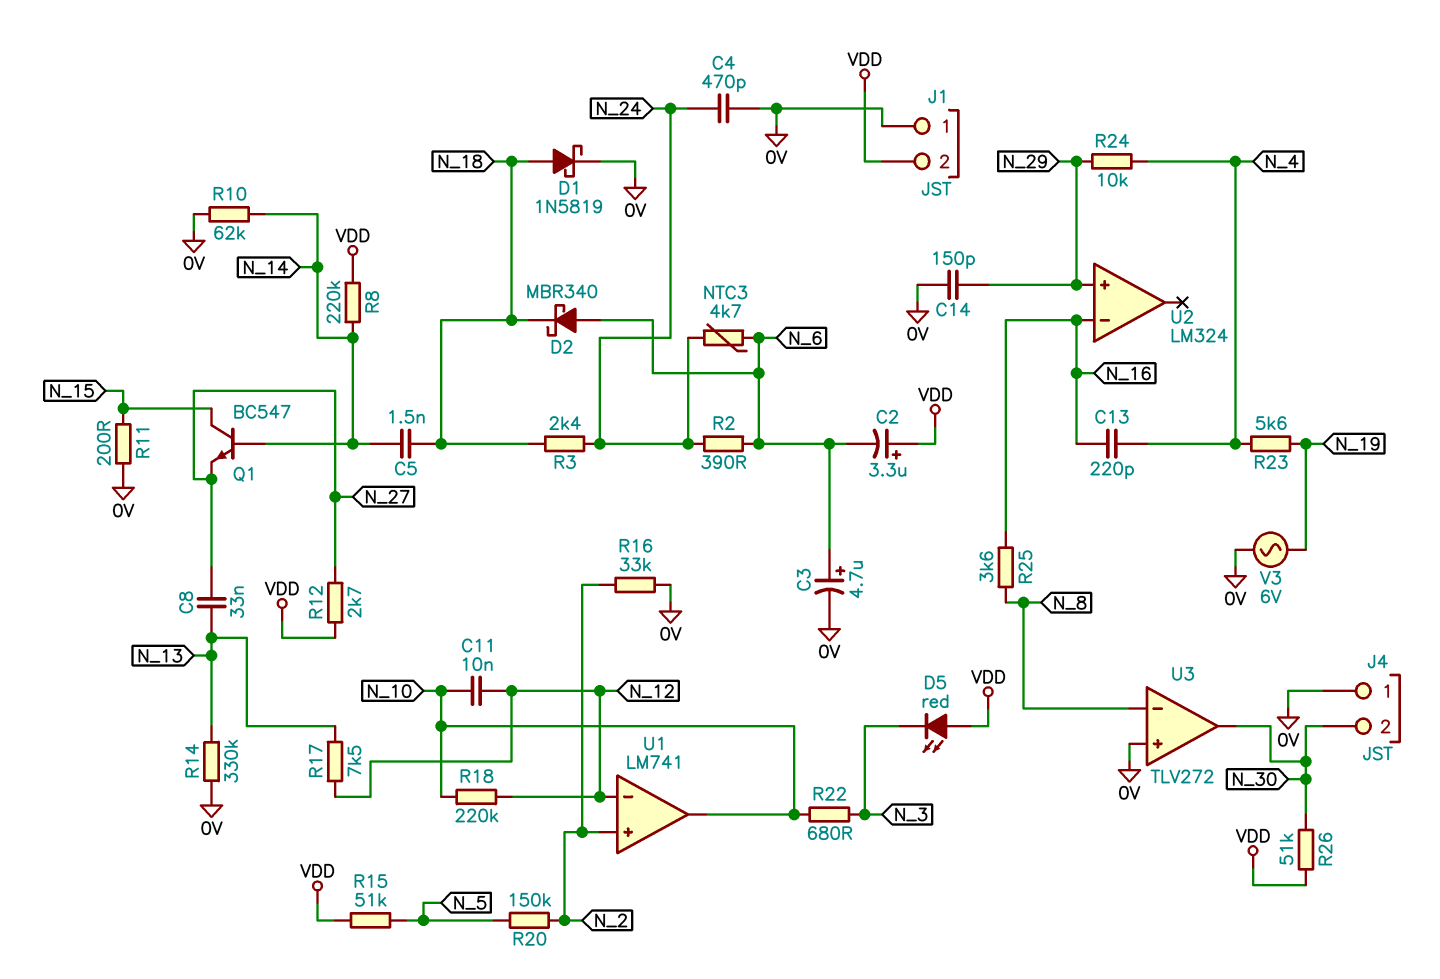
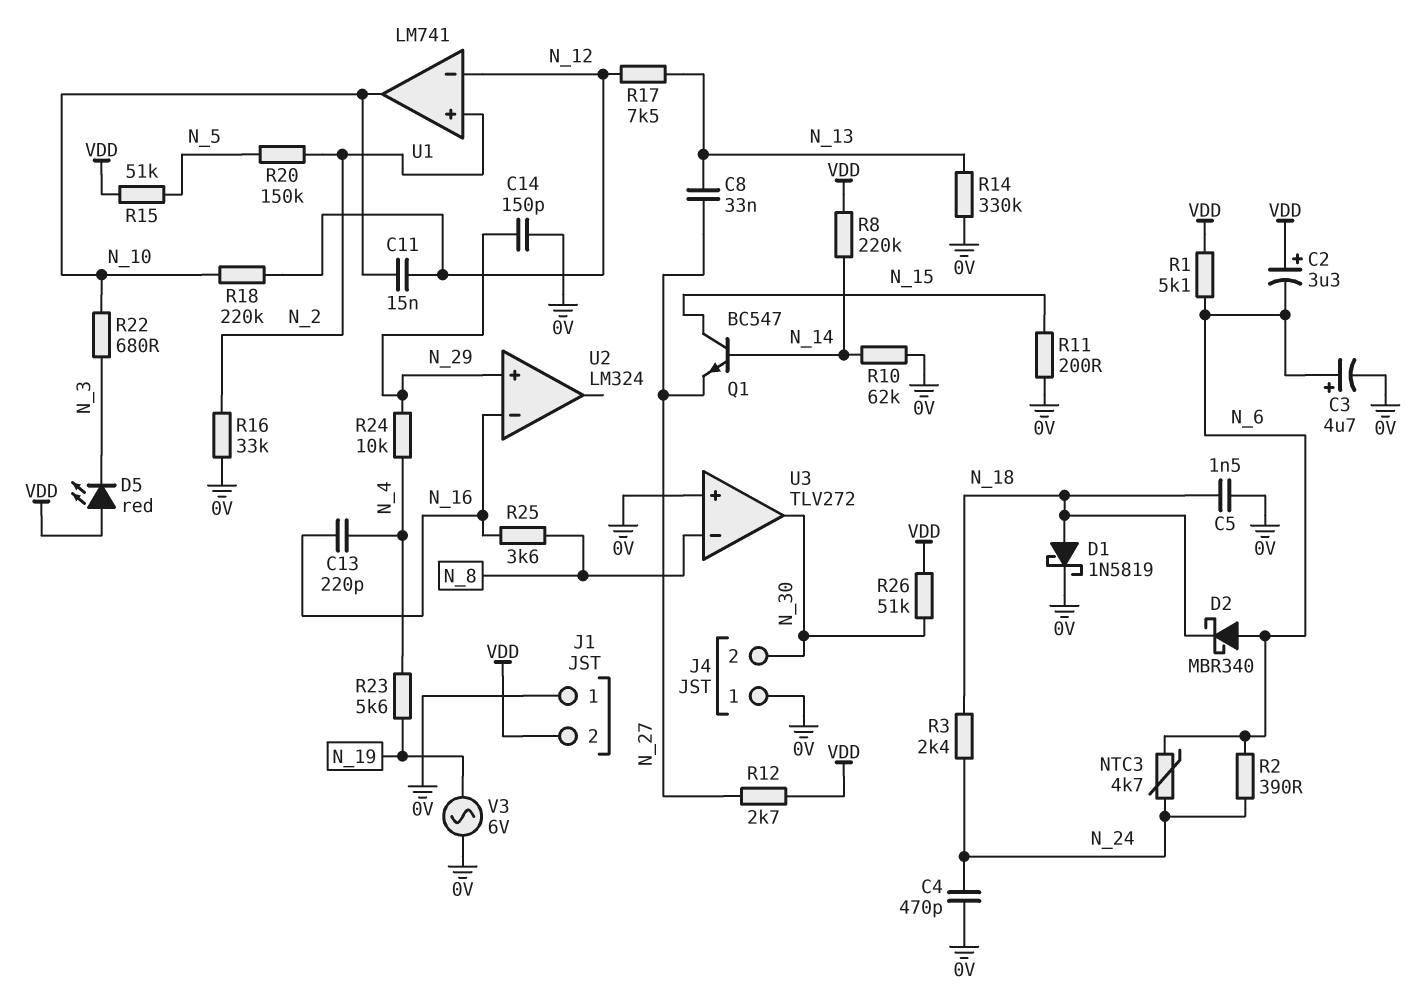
C5: 1.5nF (N_14, N_18) -> 1.5nF (0V, N_18)
C11: 10nF (N_10, N_12) -> 15nF (N_10, N_12)
R1: none -> 5.1k (N_6, VDD)

